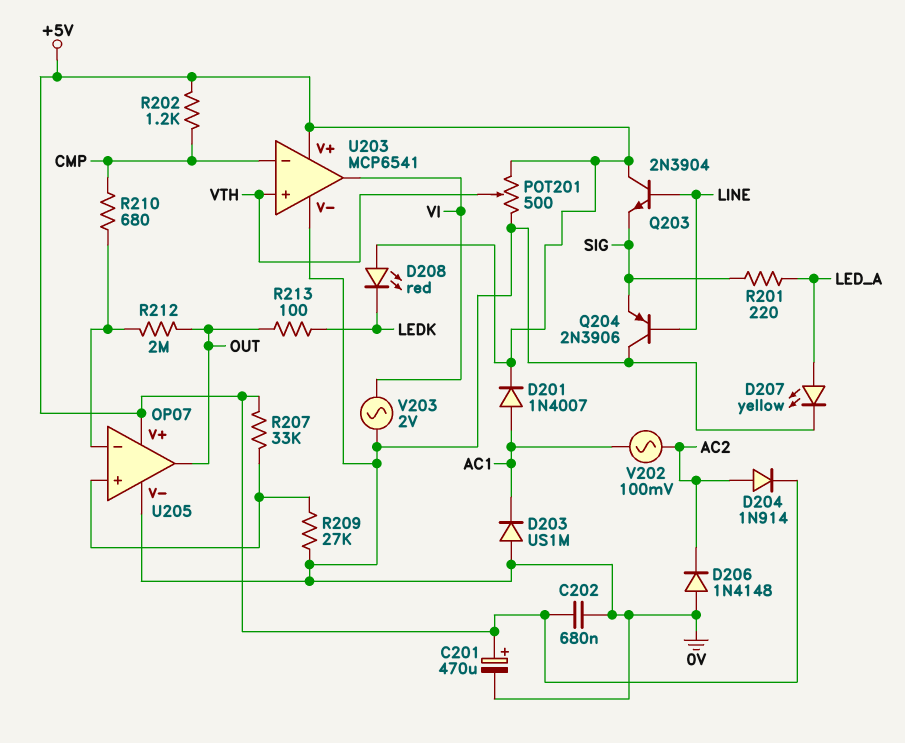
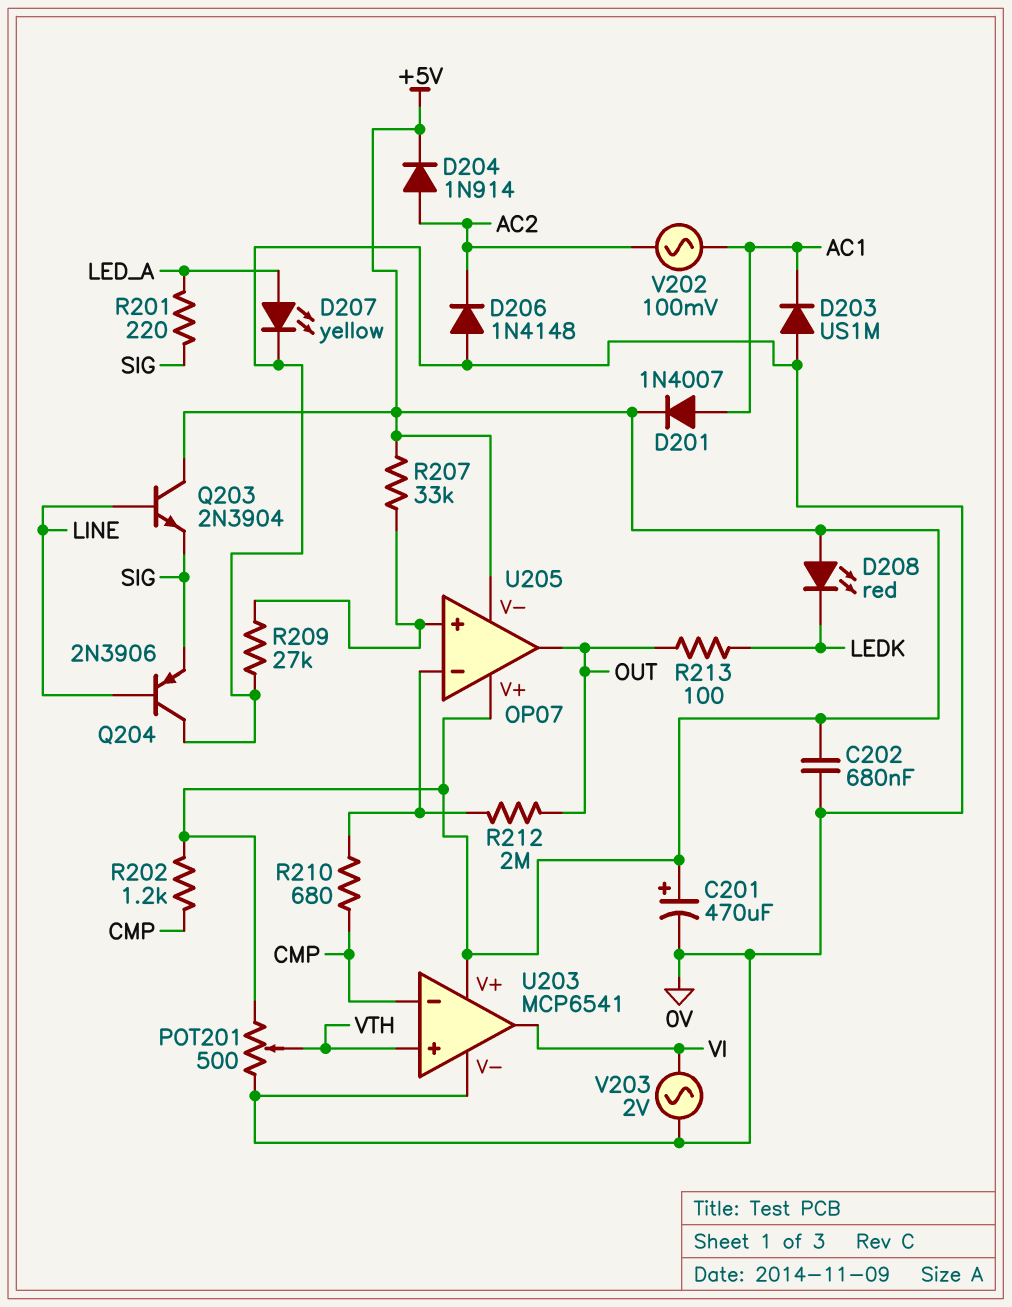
U205 pin V-: 0V -> +5V

